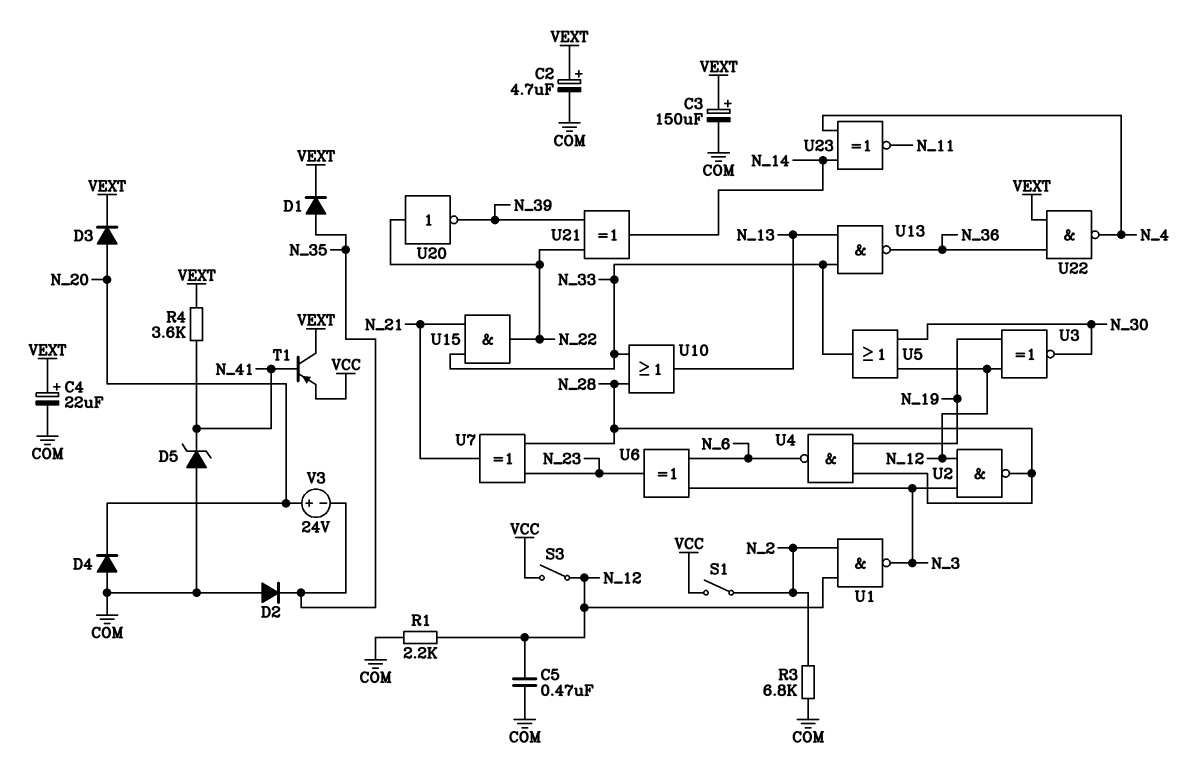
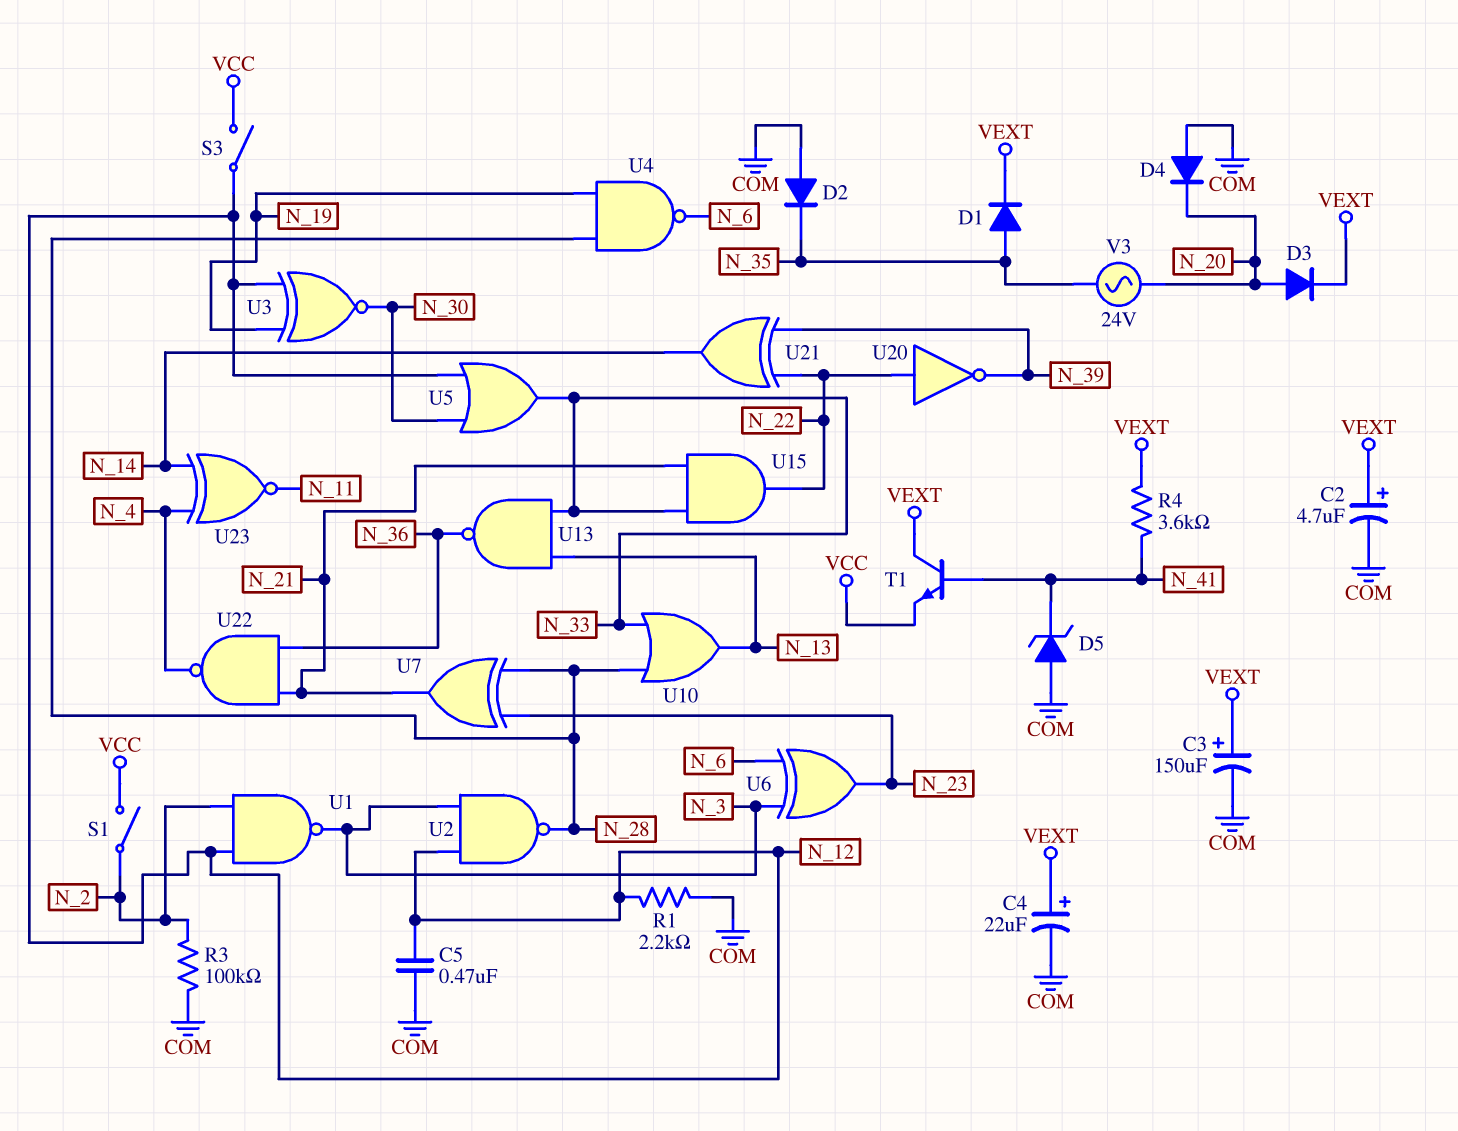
R3: 6.8k (COM, N_2) -> 100k (COM, N_2)
T1: PNP (B N_41, C VEXT, E VCC) -> NPN (B N_41, C VEXT, E VCC)
U22: NAND (in N_36, in VEXT, out N_4) -> NAND (in N_21, in N_36, out N_4)
V3: 24V (plus N_20, minus N_35) -> AC 24V (N_20, N_35)

